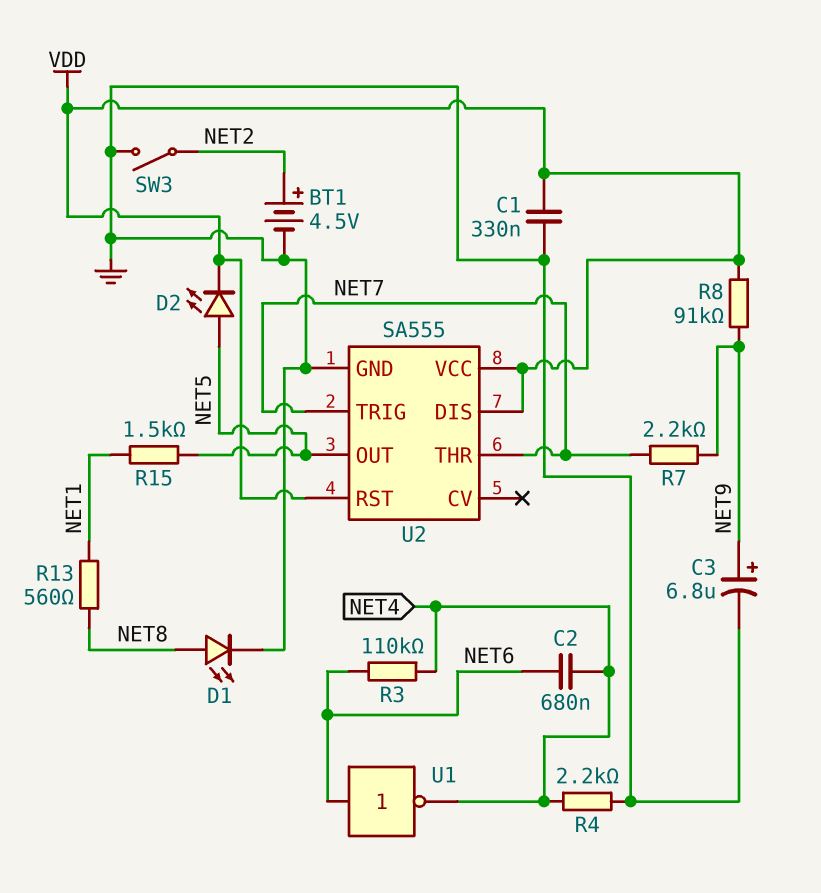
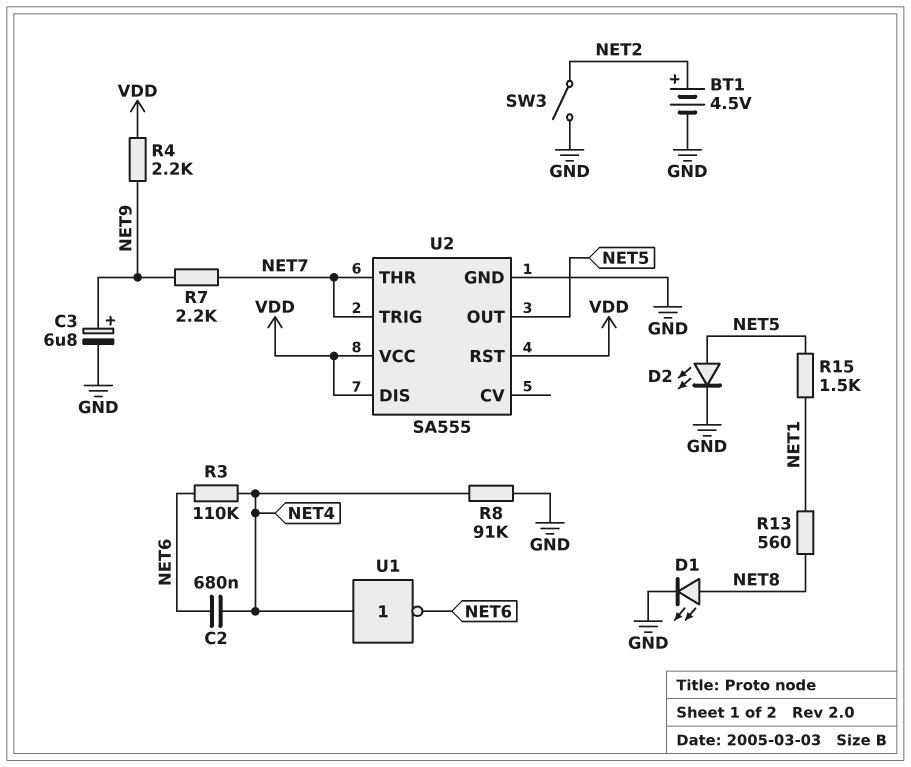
C1: 330nF (GND, VDD) -> none
D2: LED (A NET5, K VDD) -> LED (A NET5, K GND)
R4: 2.2k (GND, NET4) -> 2.2k (NET9, VDD)
R8: 91k (NET9, VDD) -> 91k (GND, NET4)
U1: NOT (in NET6, out NET4) -> NOT (in NET4, out NET6)

